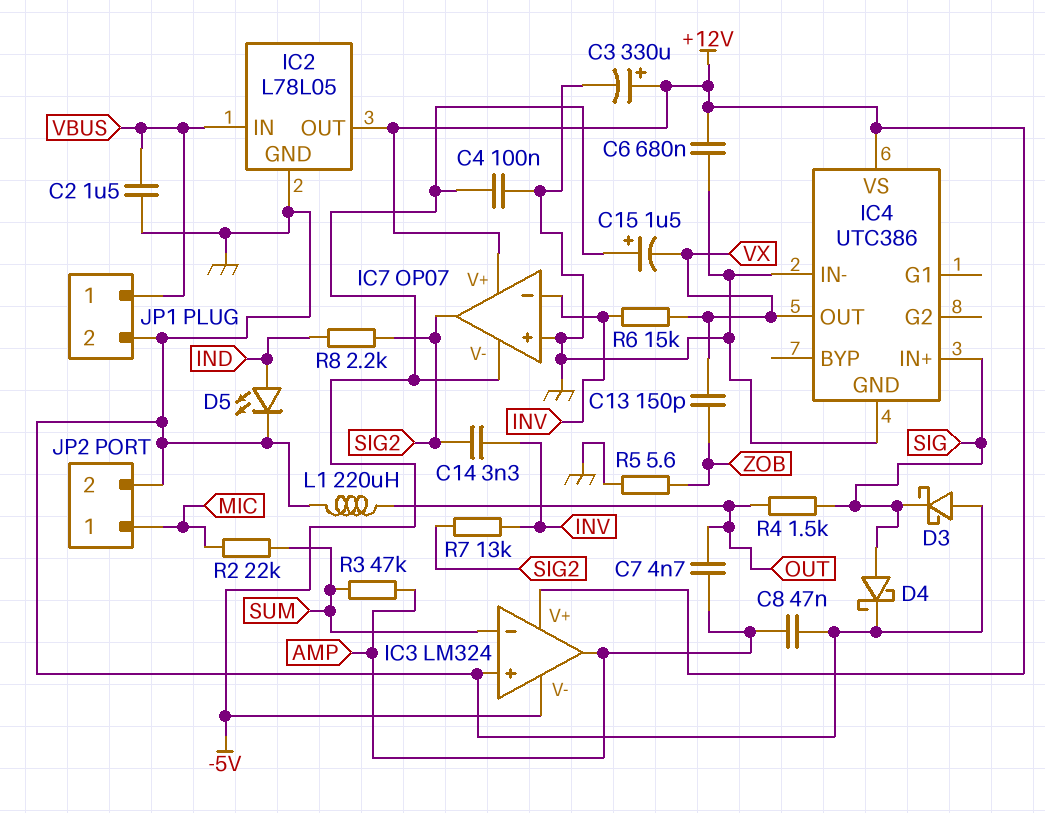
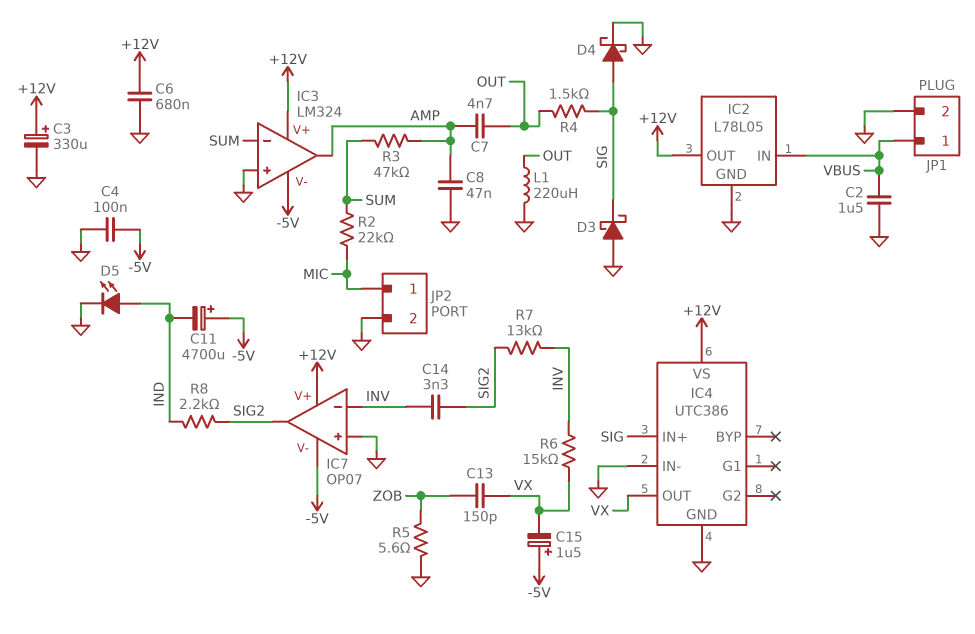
C11: none -> 4700uF (plus -5V, minus IND)

